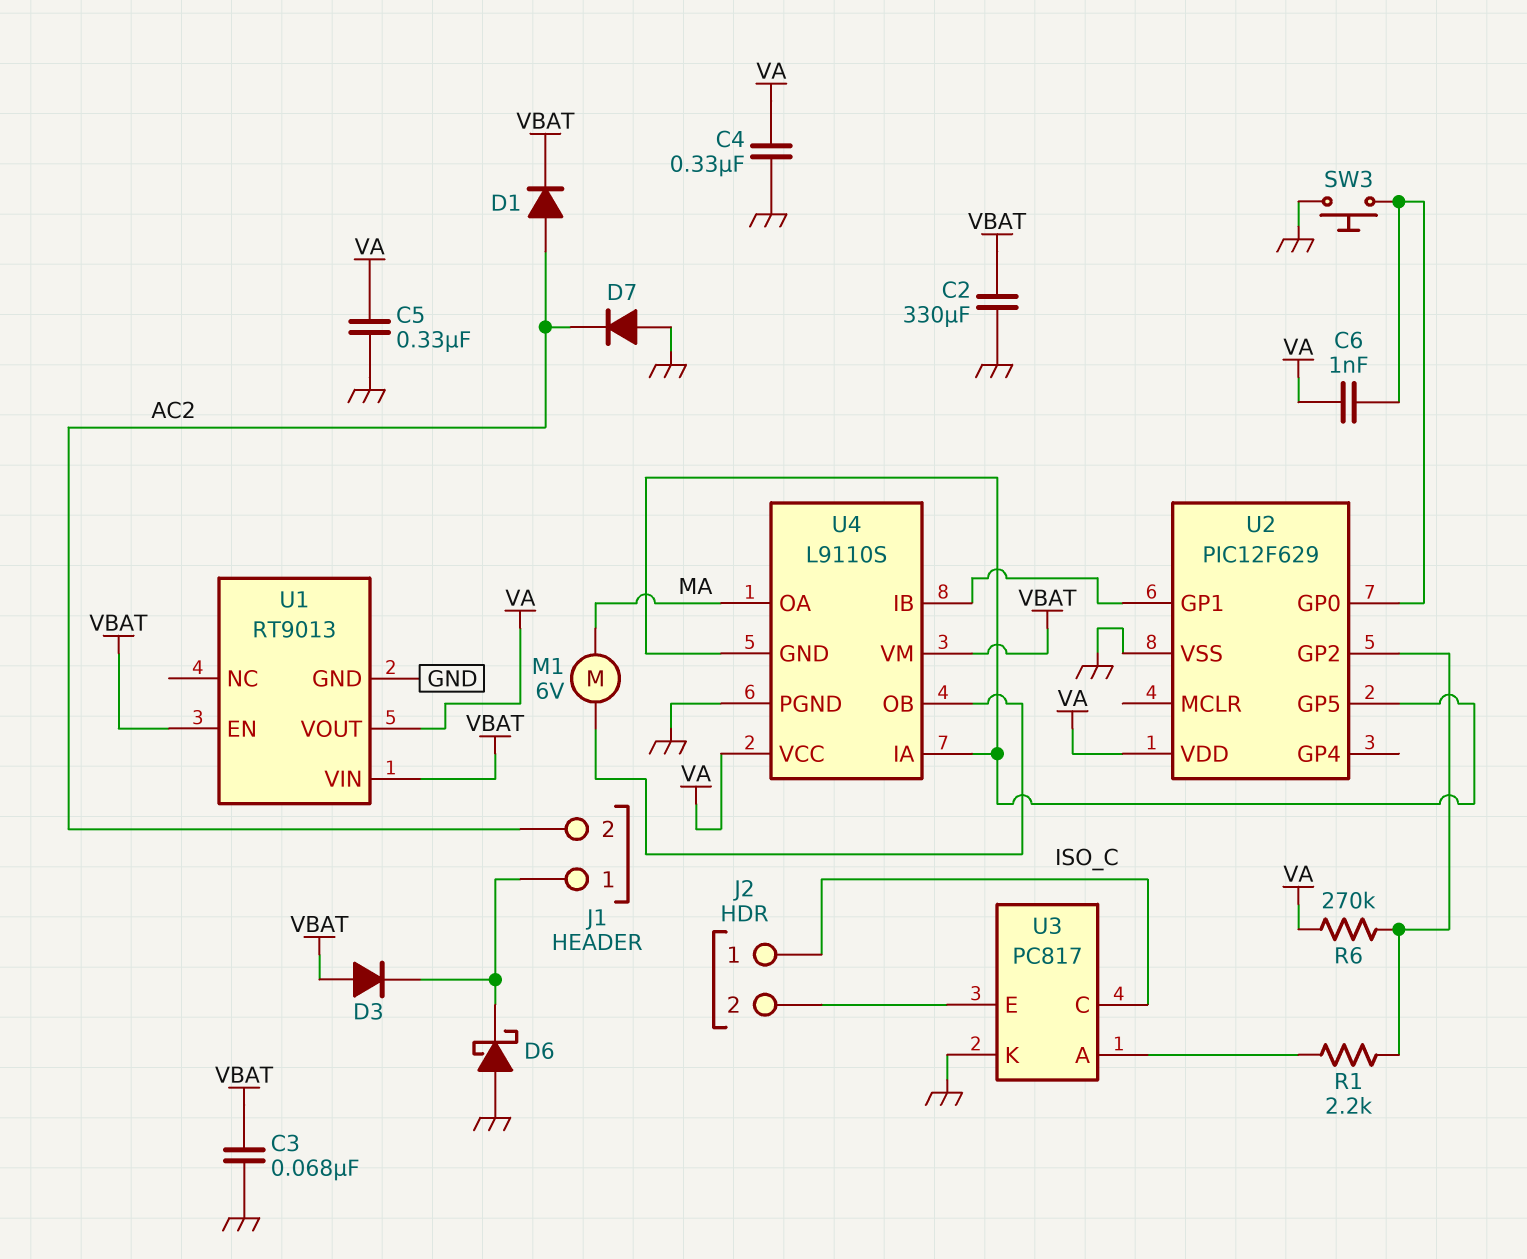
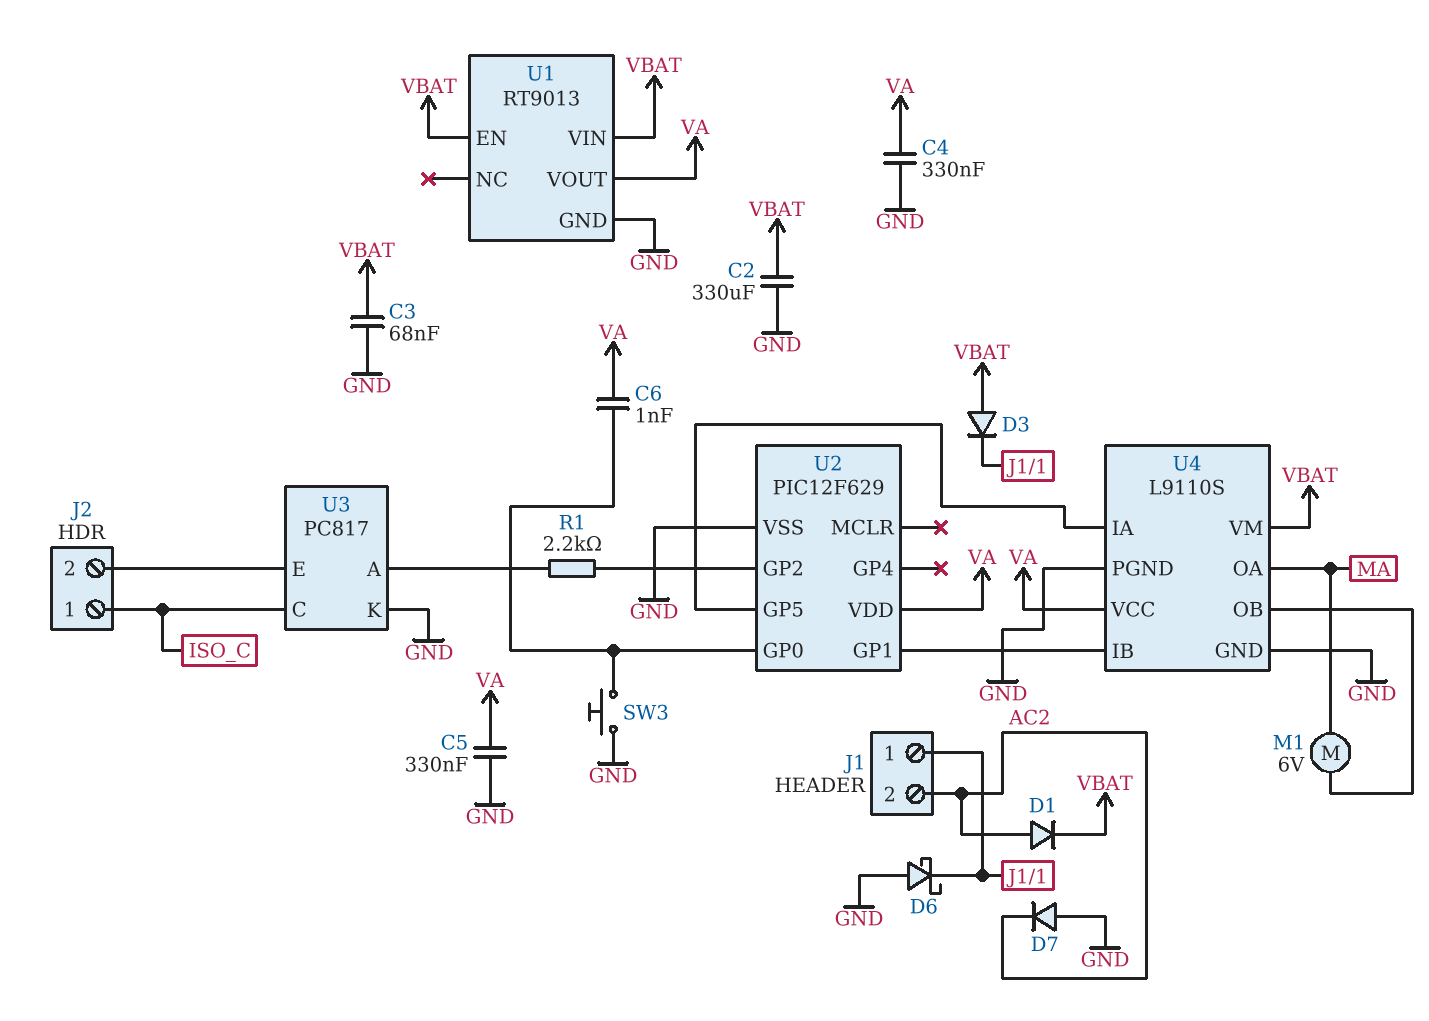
R6: 270k (U2/GP2, VA) -> none
U4 pin GND: U2/GP5 -> GND

